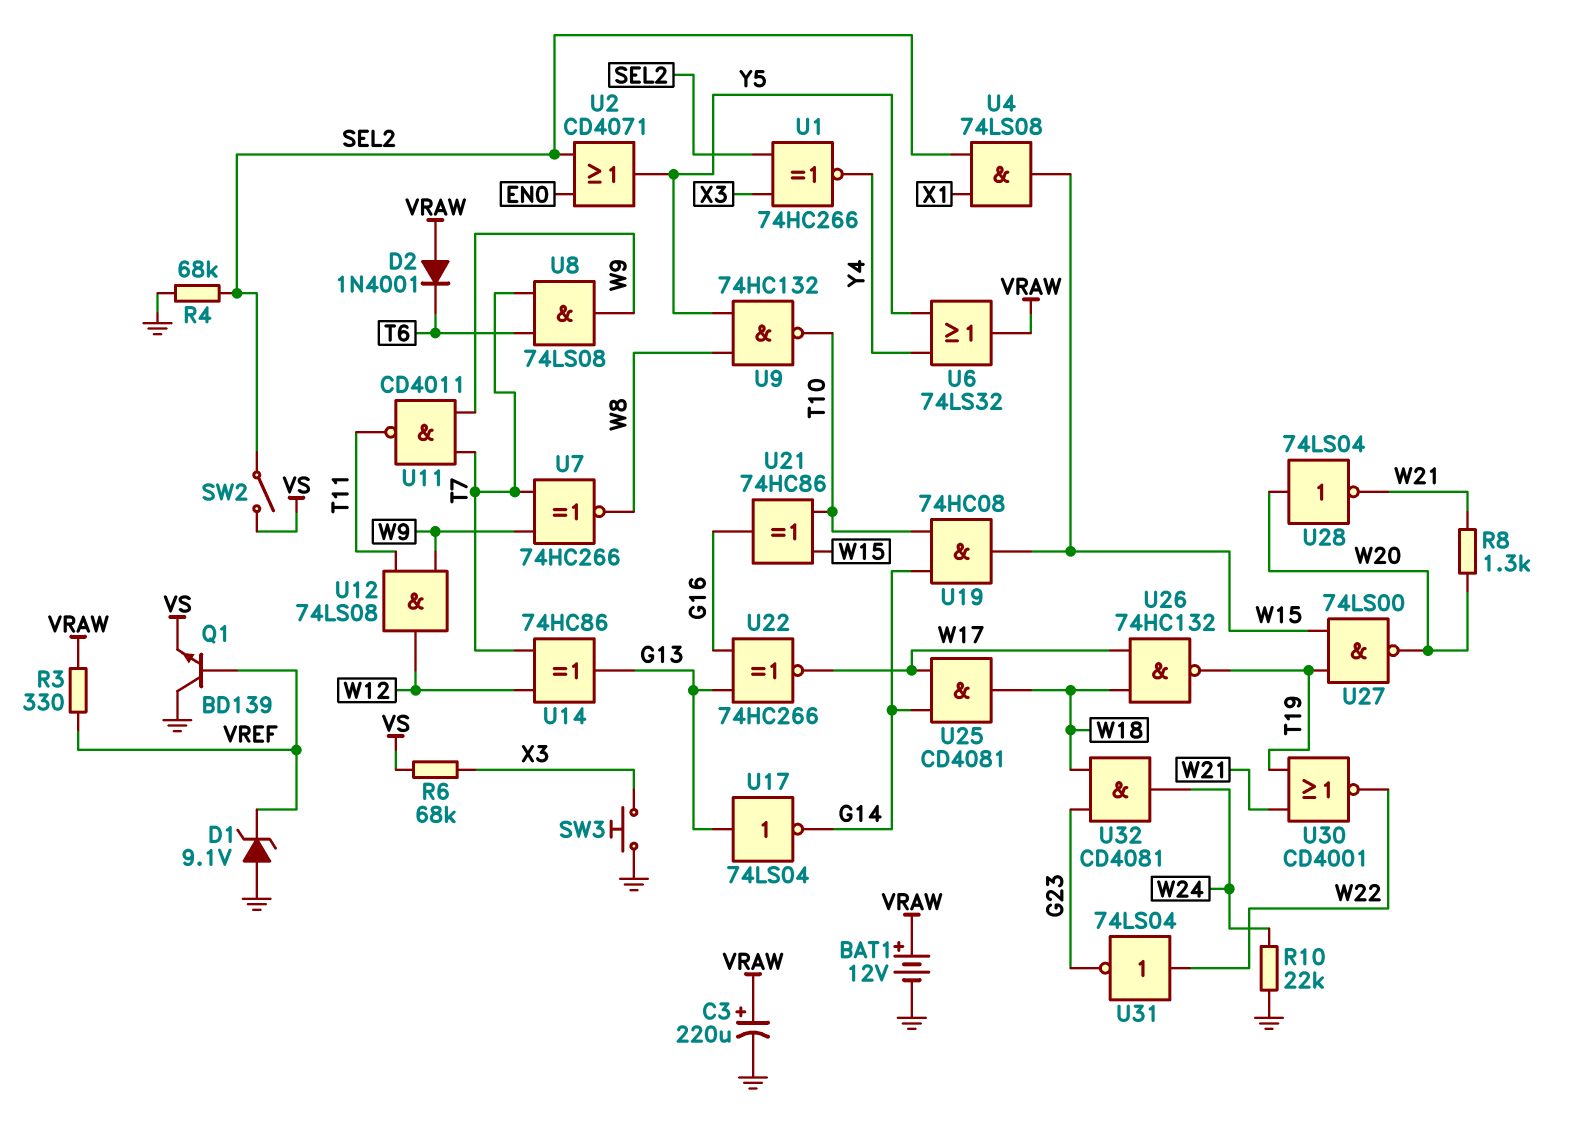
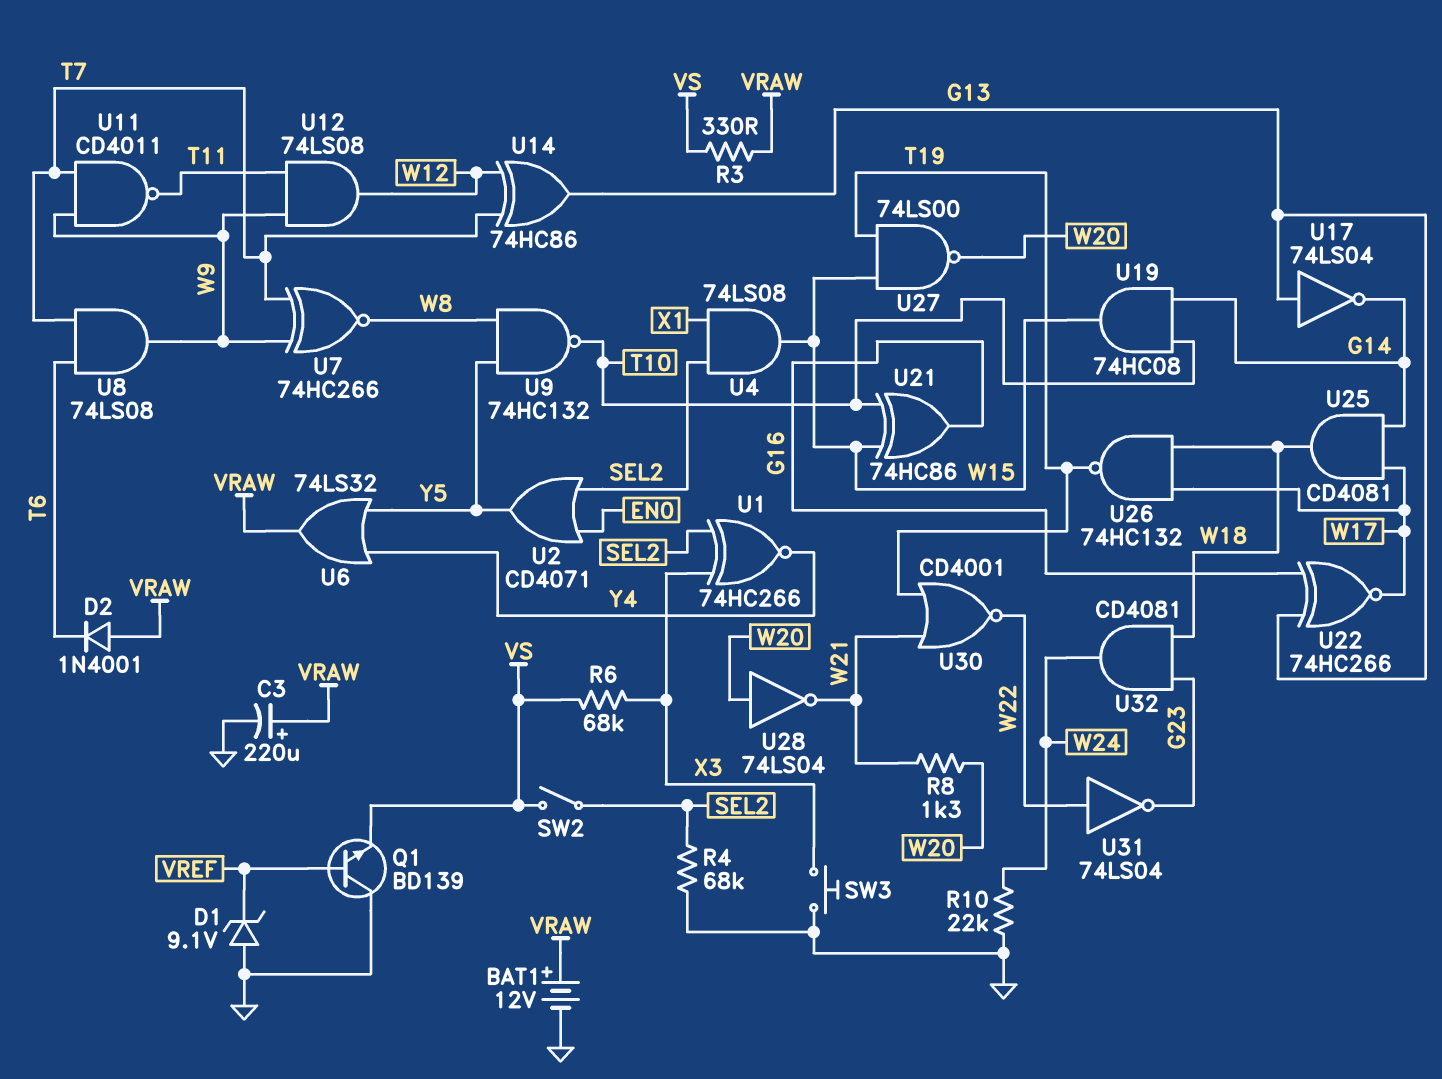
R3: 330 (VRAW, VREF) -> 330 (VRAW, VS)

